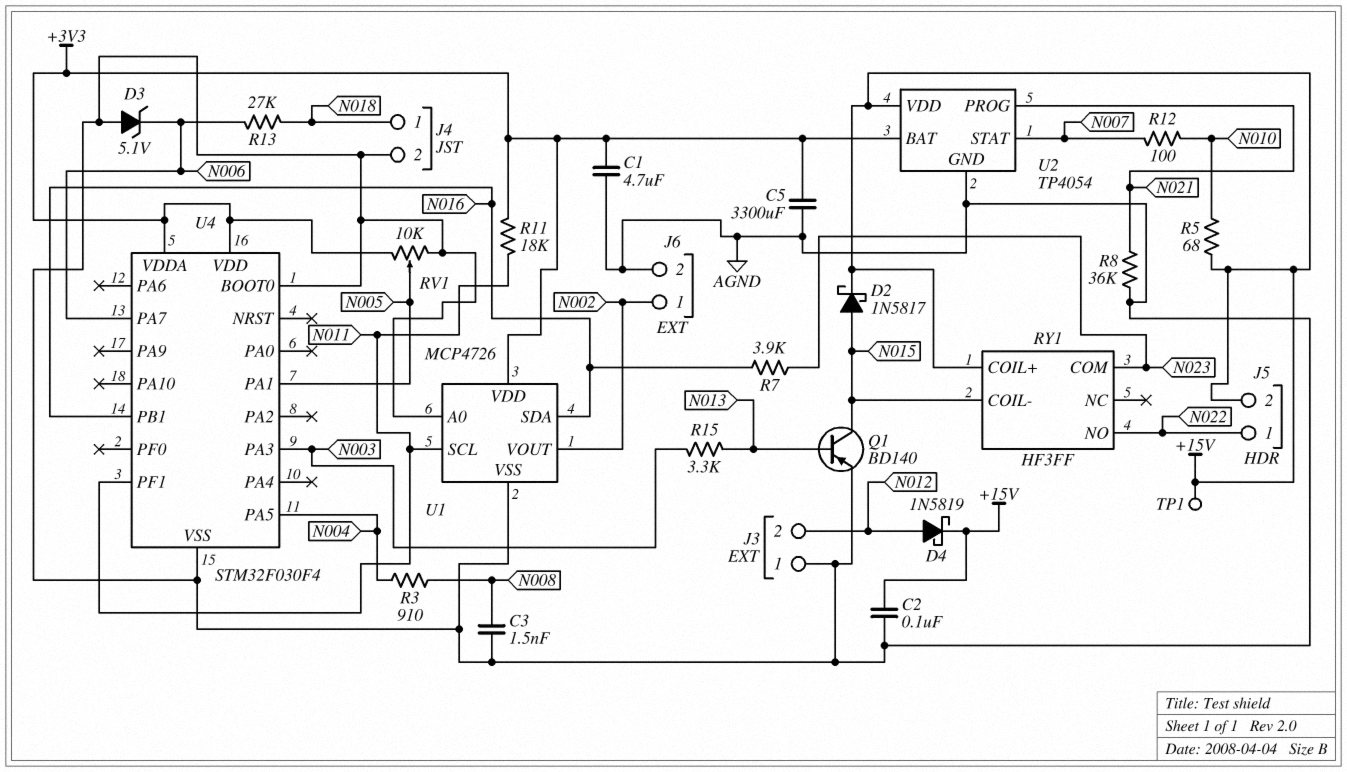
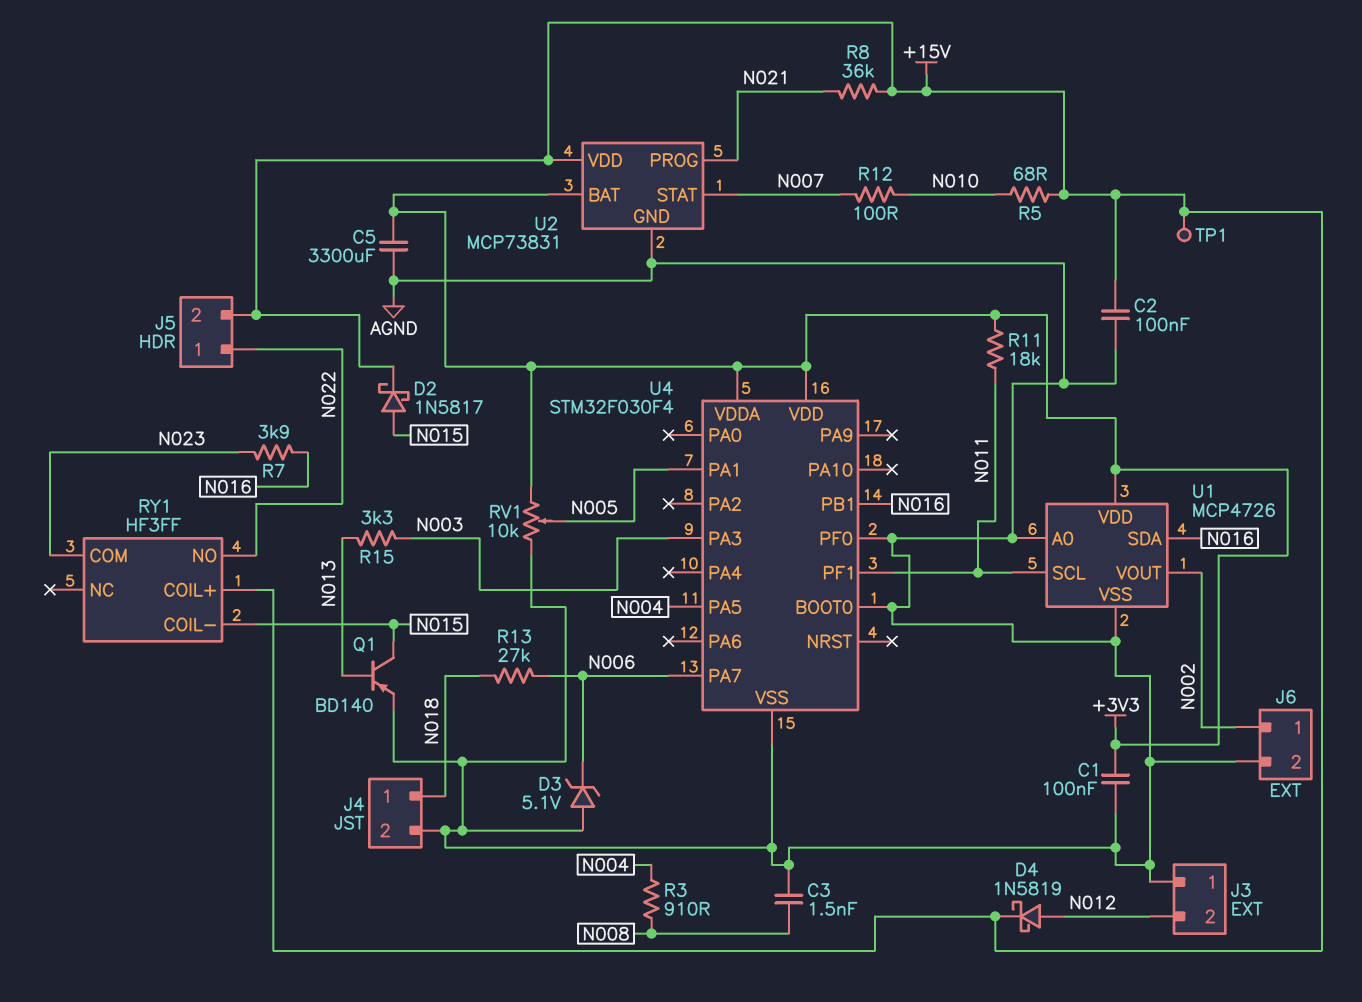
C1: 4.7uF (+3V3, AGND) -> 100nF (+3V3, AGND)
R8: 36k (AGND, N021) -> 36k (+15V, N021)
U2: TP4054 -> MCP73831
U4 pin PF0: none -> AGND

